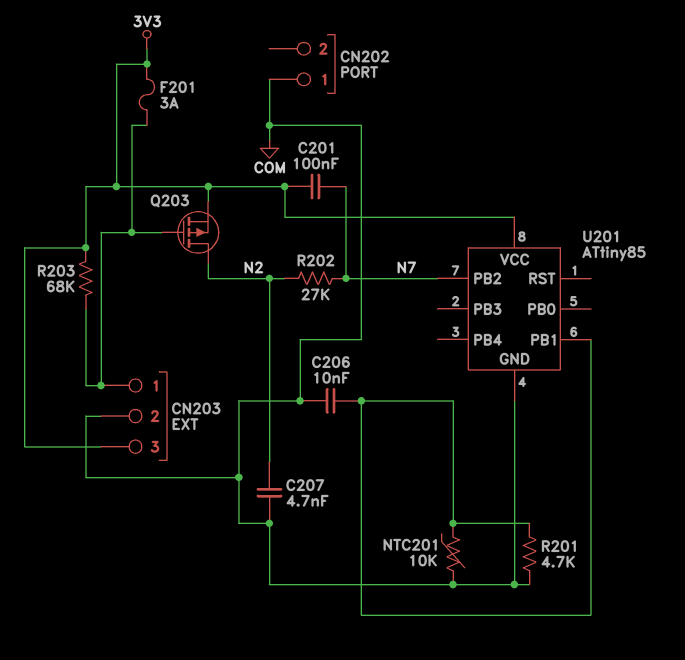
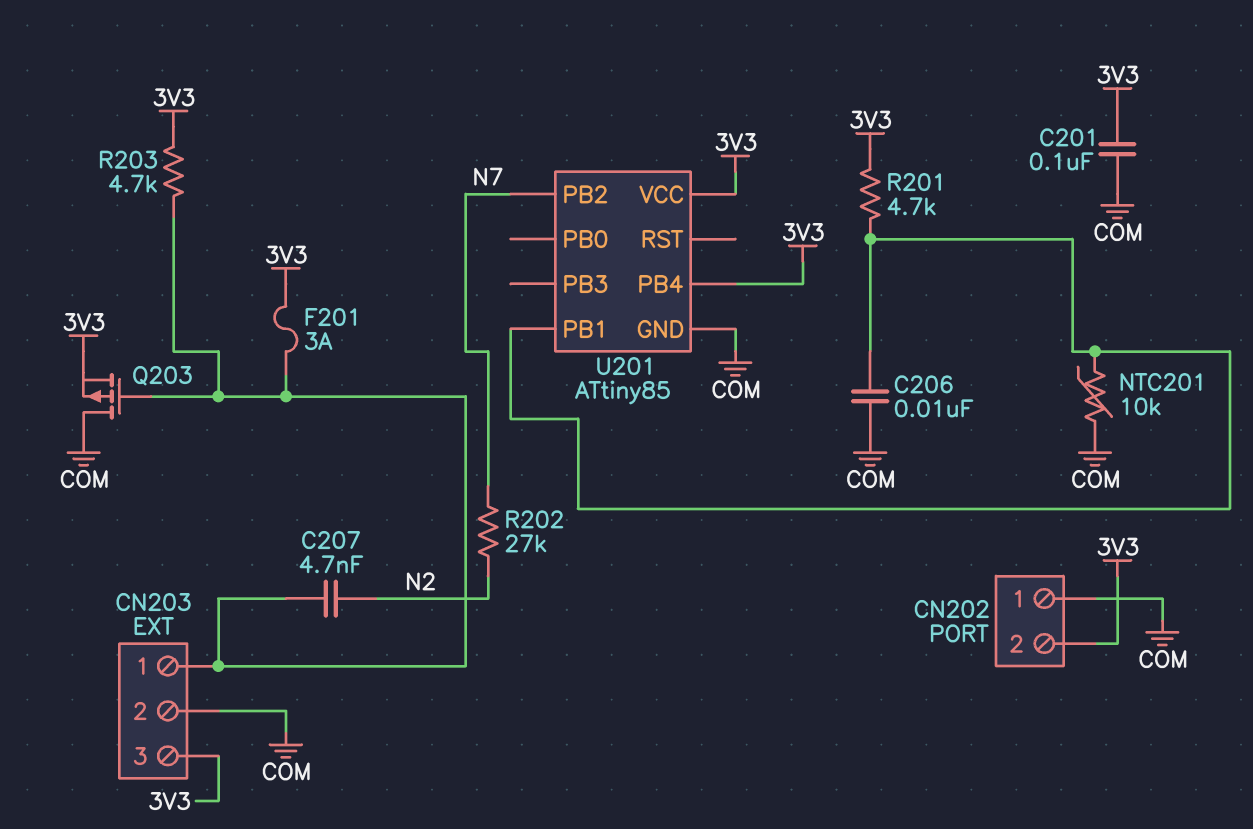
C201: 100nF (3V3, N7) -> 100nF (3V3, COM)
C207: 4.7nF (COM, N2) -> 4.7nF (CN203/1, N2)
CN202 pin 2: none -> 3V3
Q203: PMOS (G CN203/1, D N2, S 3V3) -> PMOS (G CN203/1, D COM, S 3V3)
R201: 4.7k (COM, U201/PB1) -> 4.7k (3V3, U201/PB1)
R203: 68k (3V3, CN203/1) -> 4.7k (3V3, CN203/1)
U201 pin PB4: none -> 3V3

